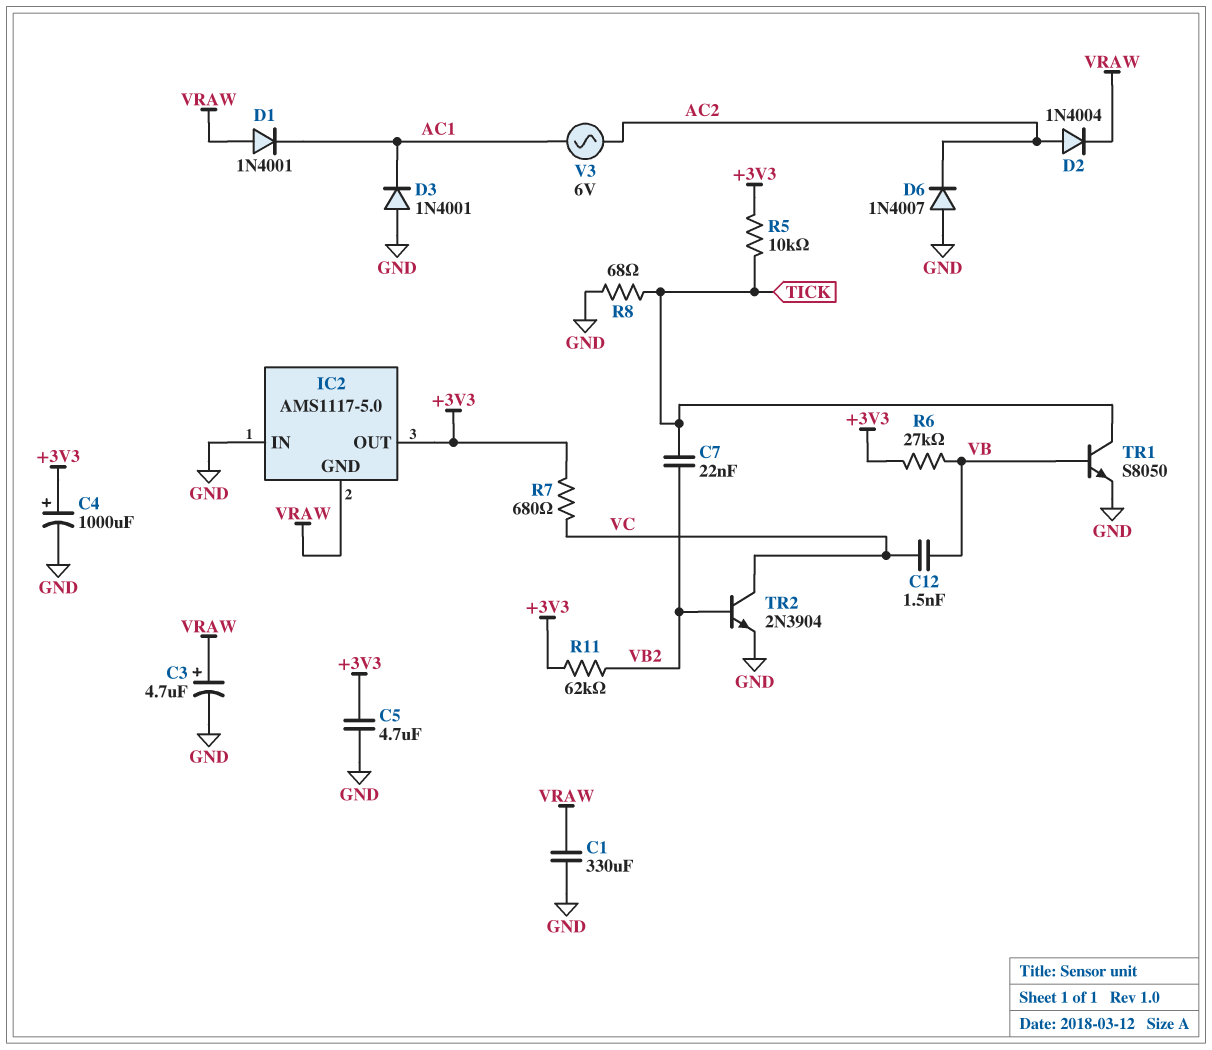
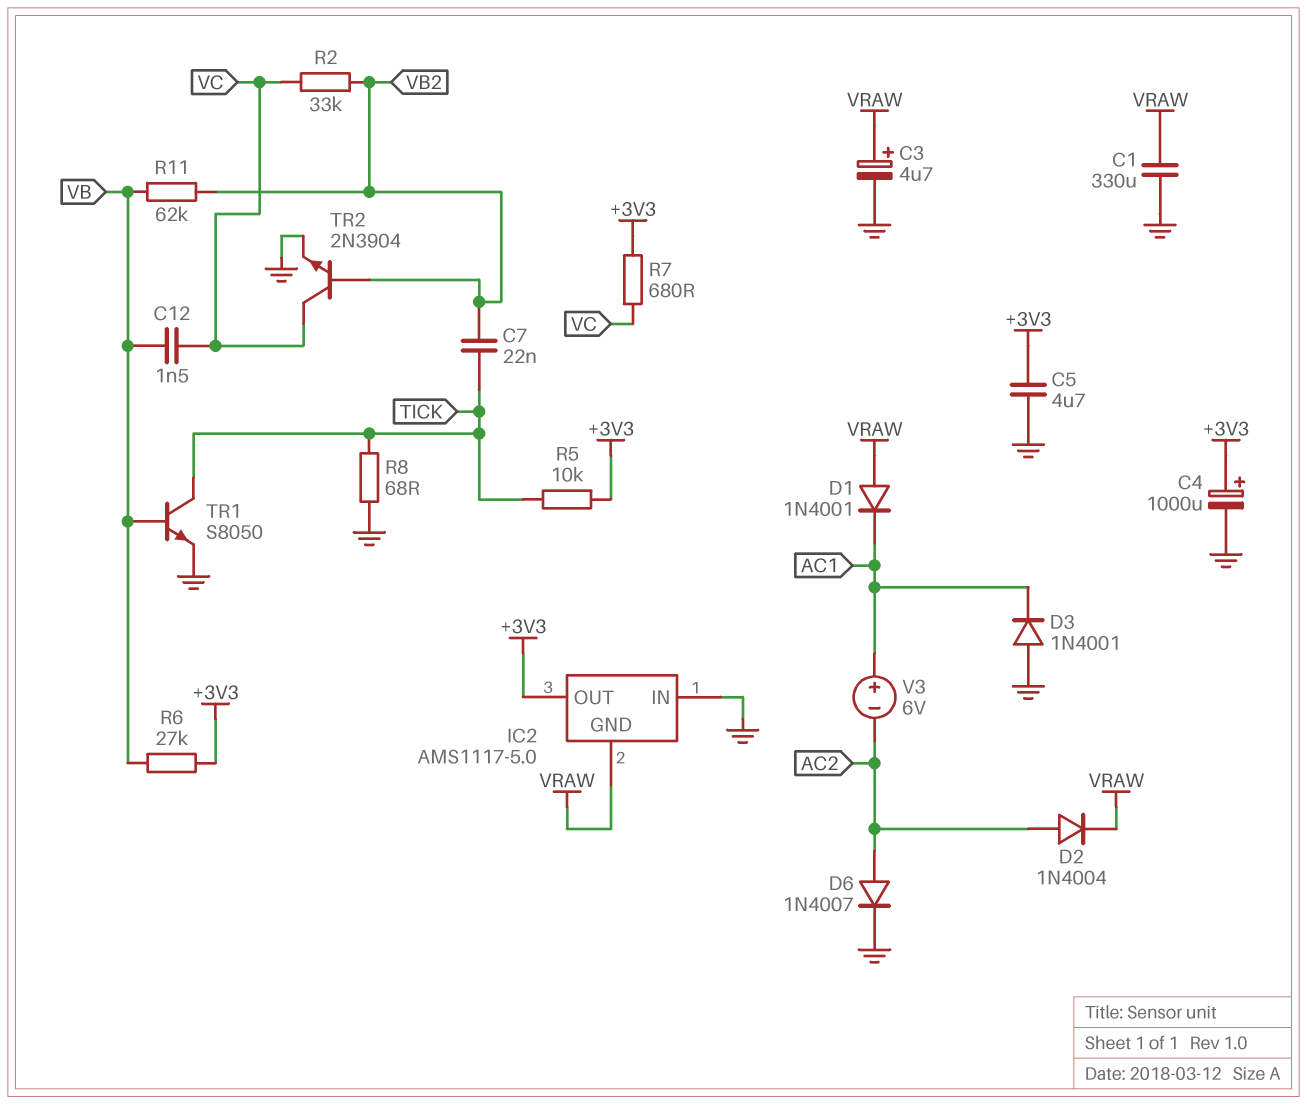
D6: diode 1N4007 (A GND, K AC2) -> diode 1N4007 (A AC2, K GND)
R2: none -> 33k (VB2, VC)
R11: 62k (+3V3, VB2) -> 62k (VB, VB2)
V3: AC 6V (AC1, AC2) -> 6V (plus AC1, minus AC2)

